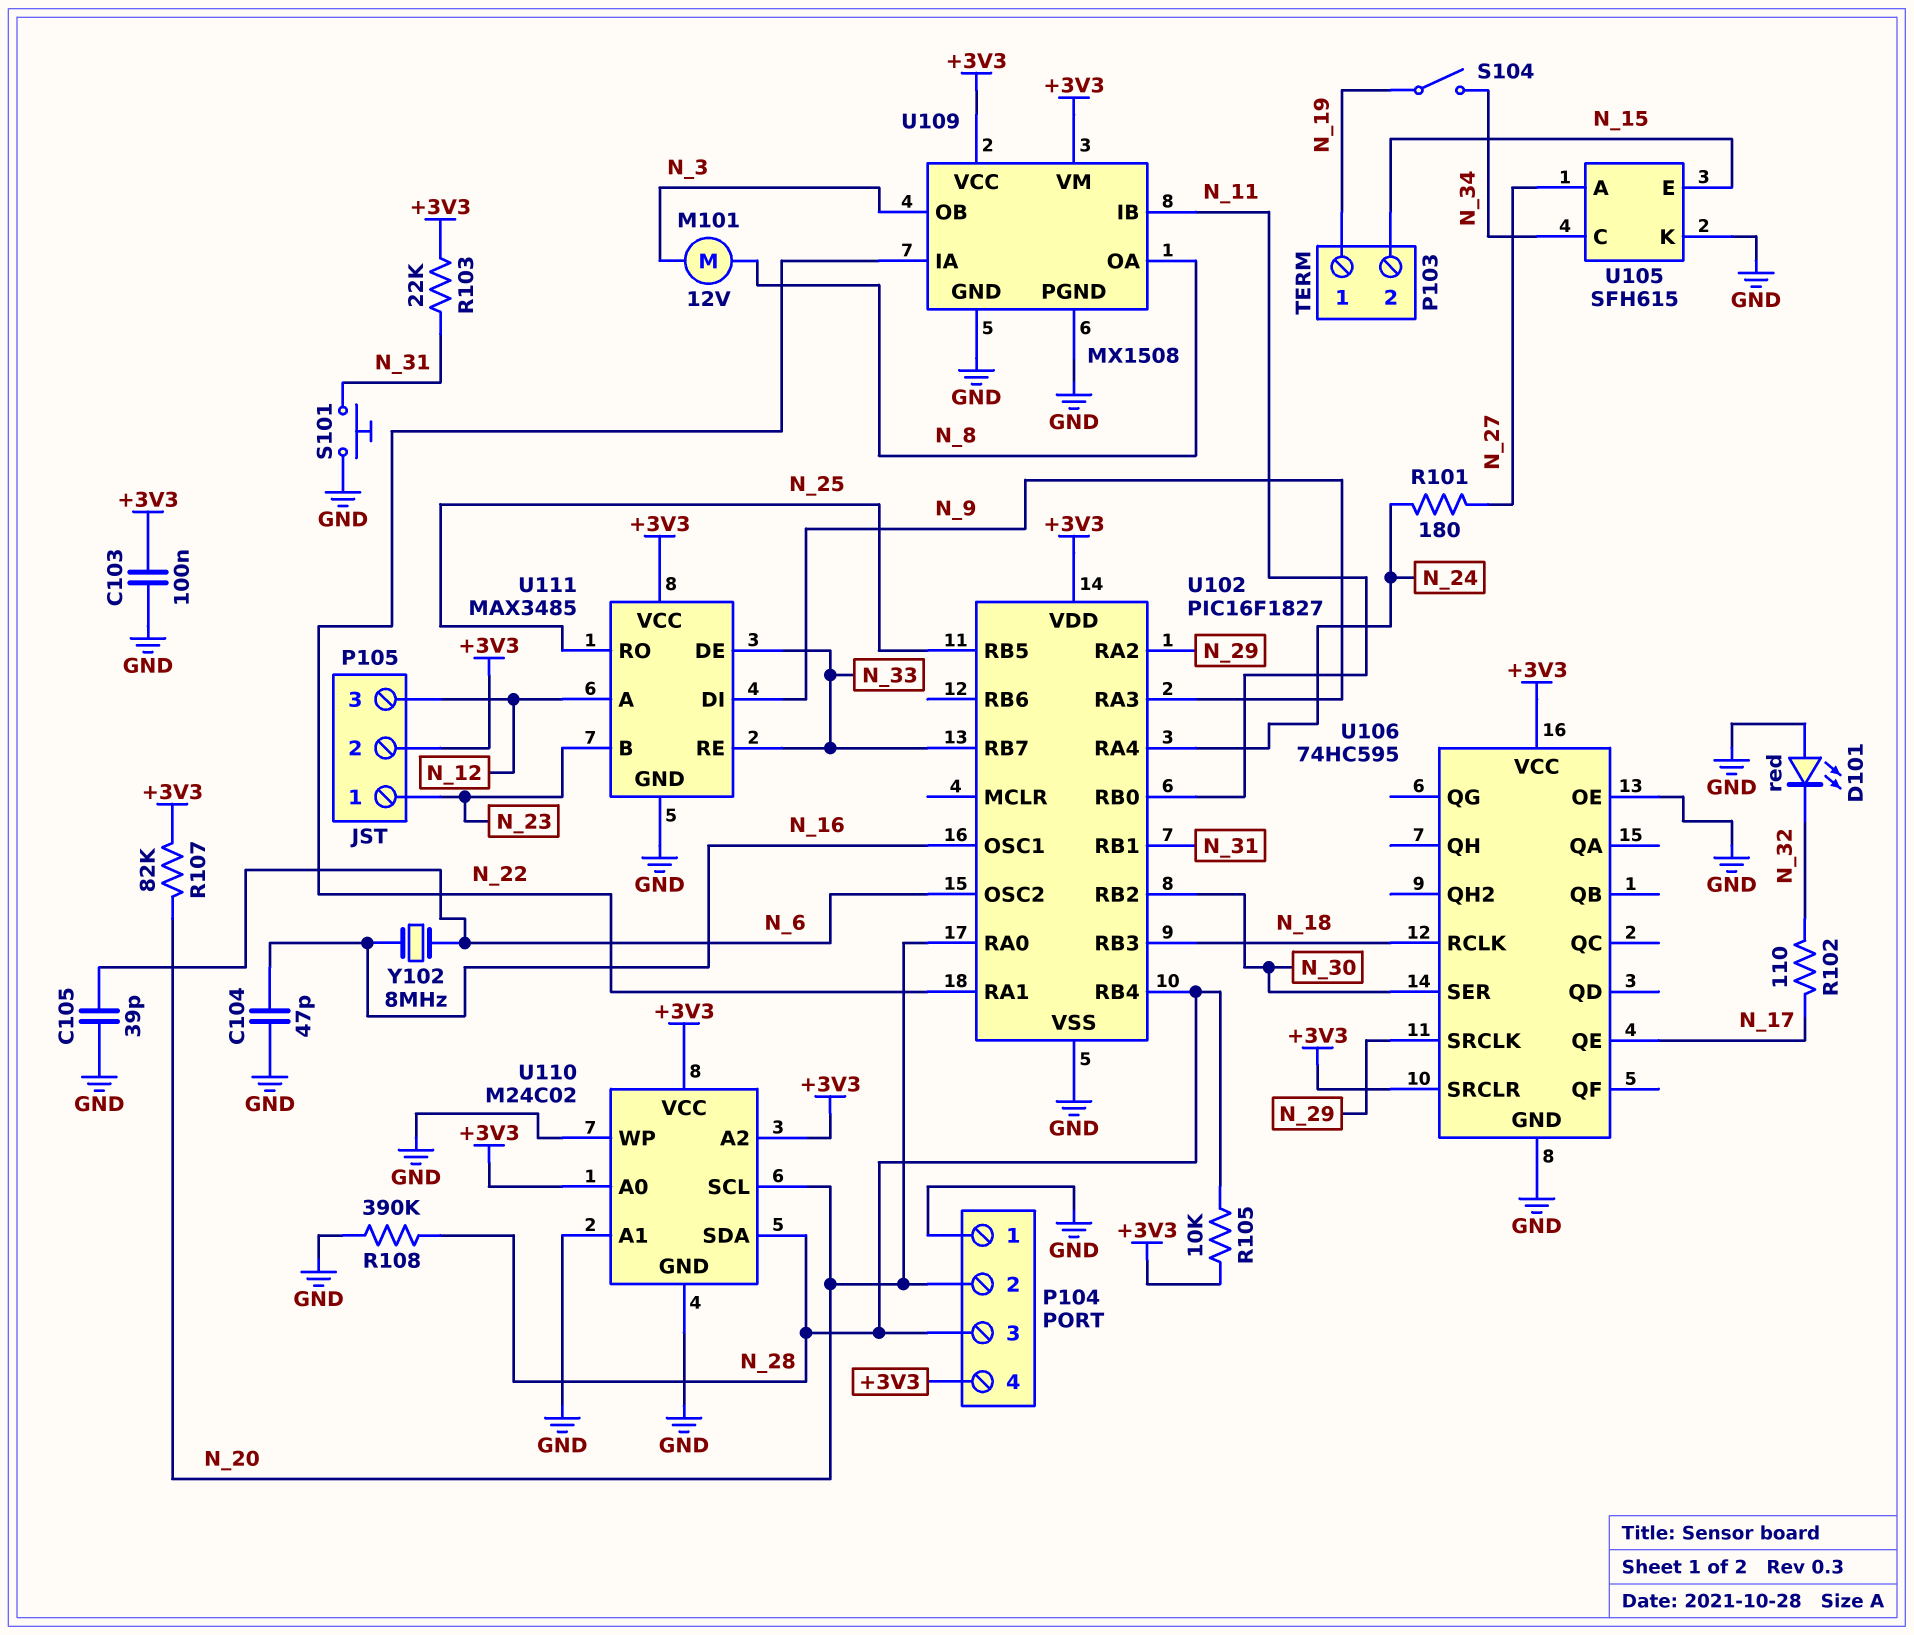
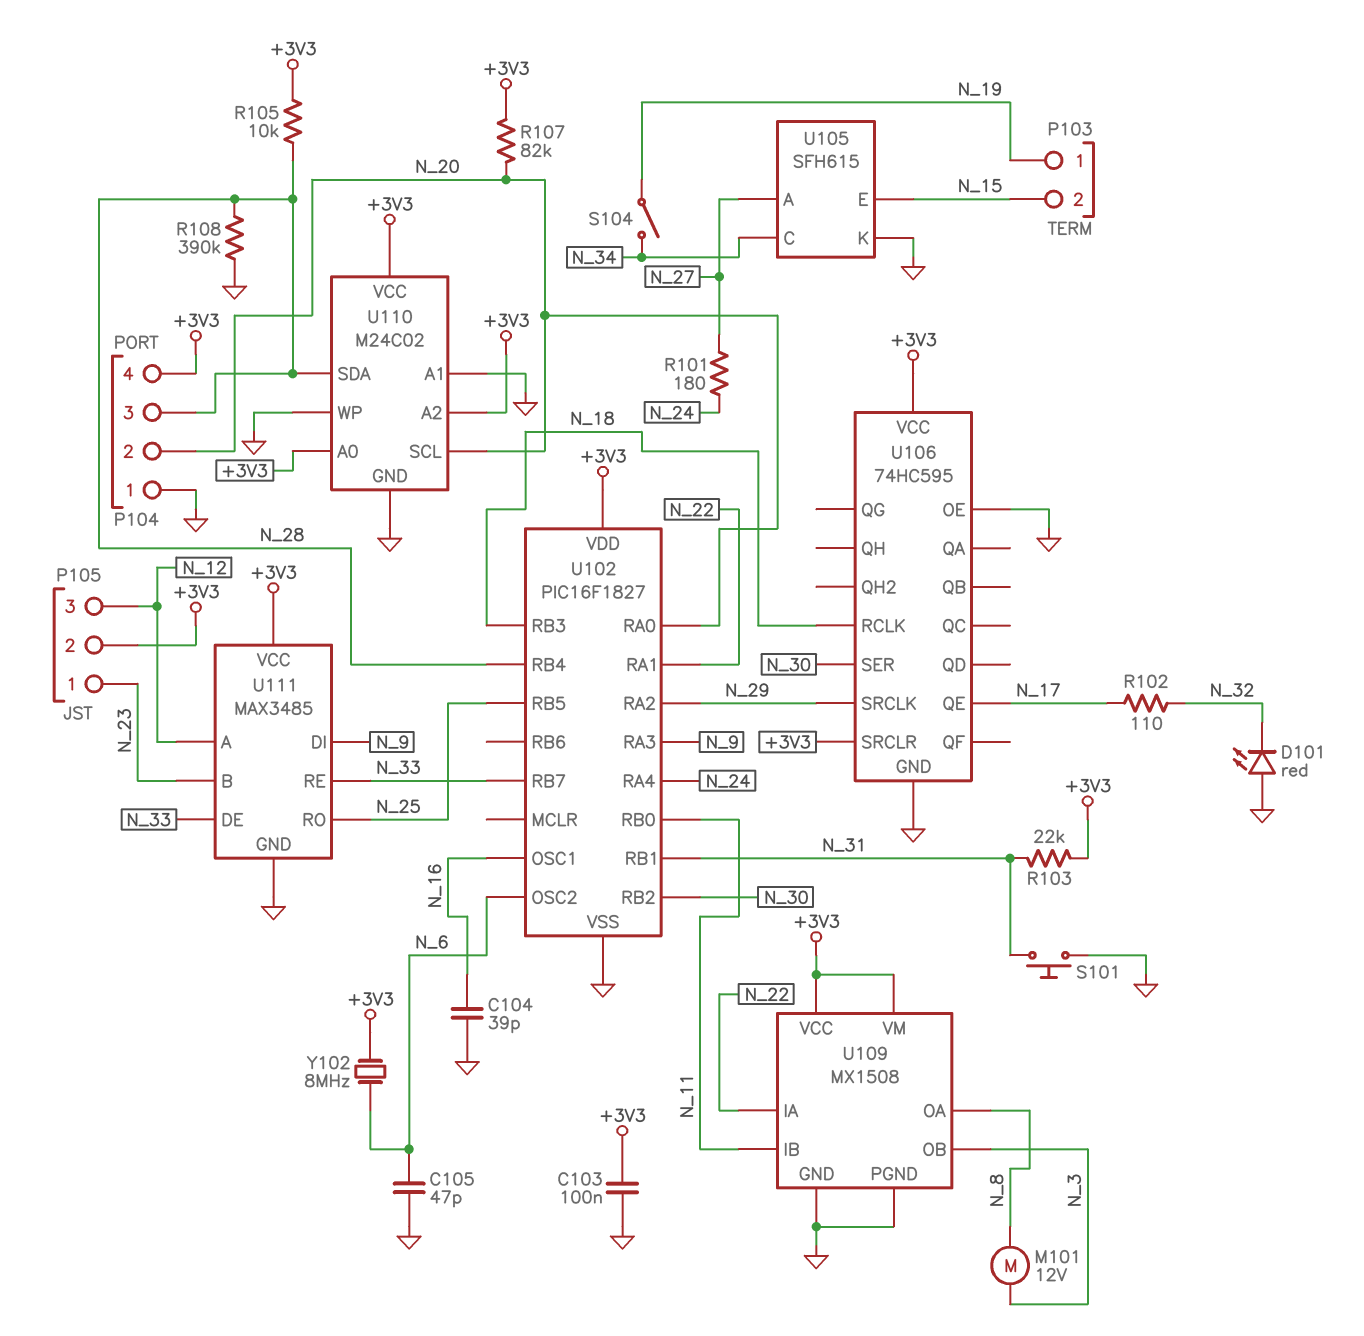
C104: 47pF (GND, N_16) -> 39pF (GND, N_16)
C105: 39pF (GND, N_6) -> 47pF (GND, N_6)
Y102: 8MHz (N_6, N_16) -> 8MHz (+3V3, N_6)

